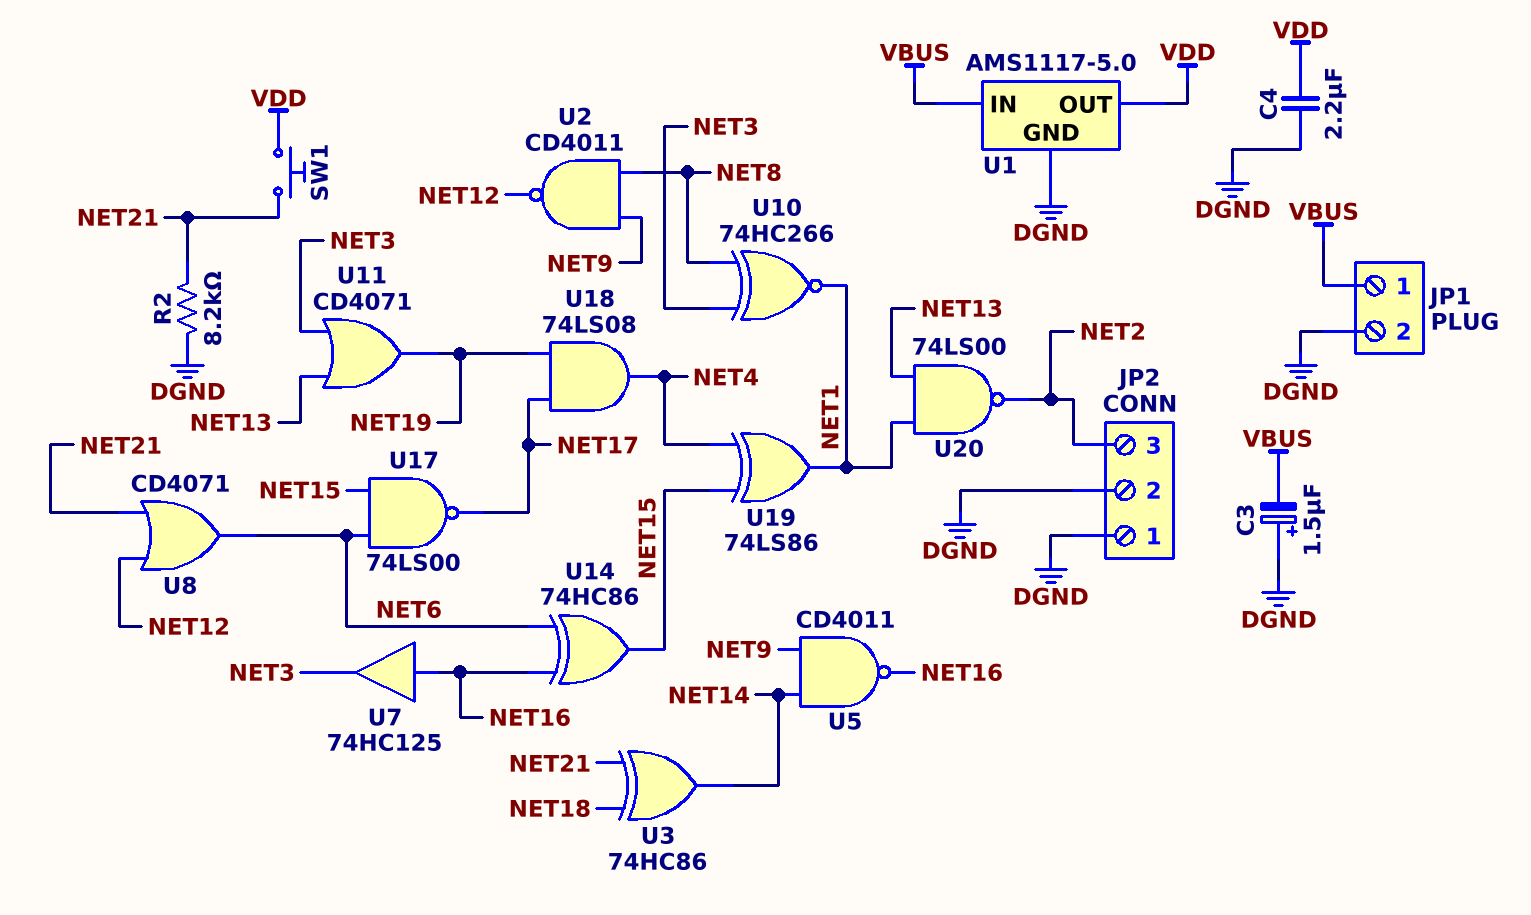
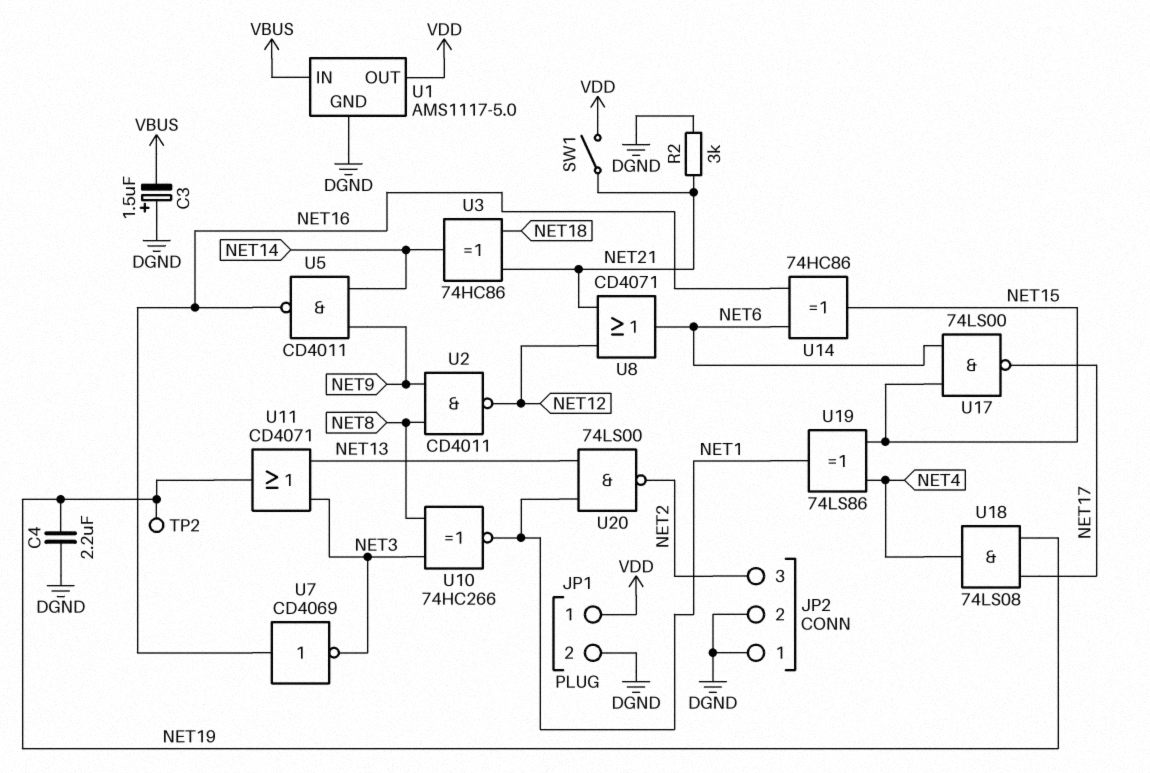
C4: 2.2uF (DGND, VDD) -> 2.2uF (DGND, NET19)
JP1 pin 1: VBUS -> VDD
R2: 8.2k (DGND, NET21) -> 3k (DGND, NET21)
SW1: button (NET21, VDD) -> switch (NET21, VDD)
TP2: none -> test point (NET19)
U7: buffer 74HC125 (in NET16, out NET3) -> NOT CD4069 (in NET16, out NET3)

